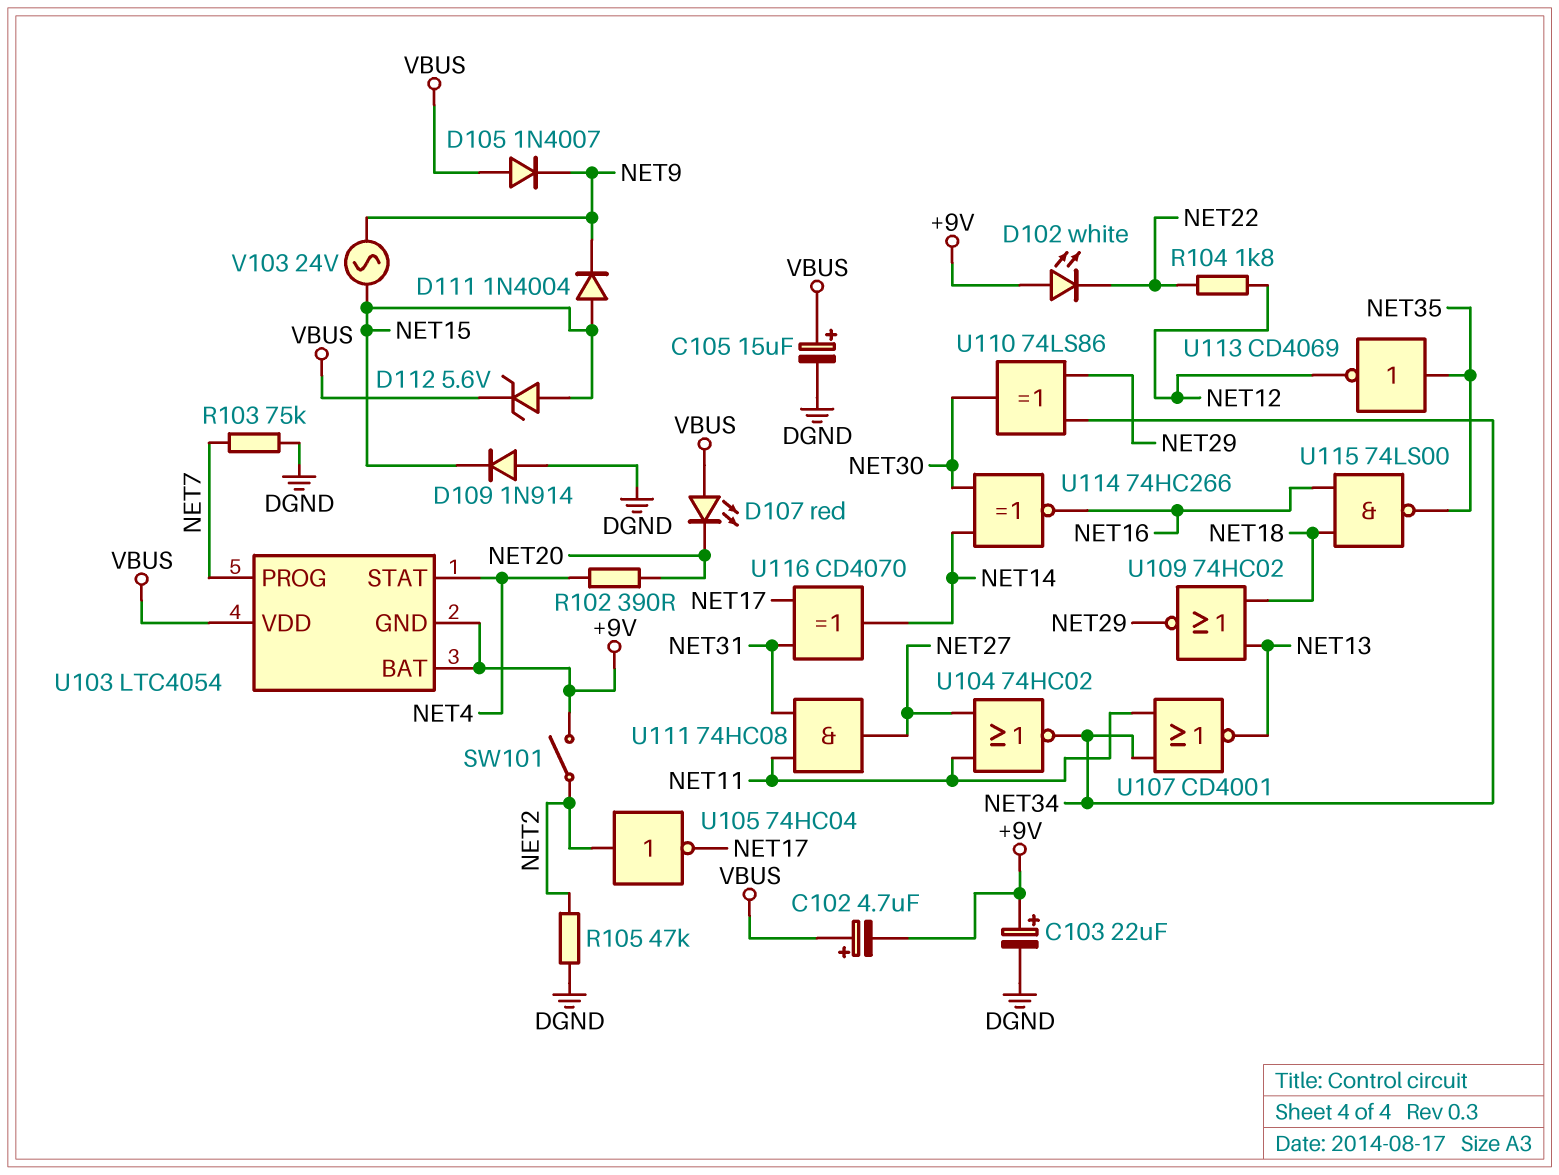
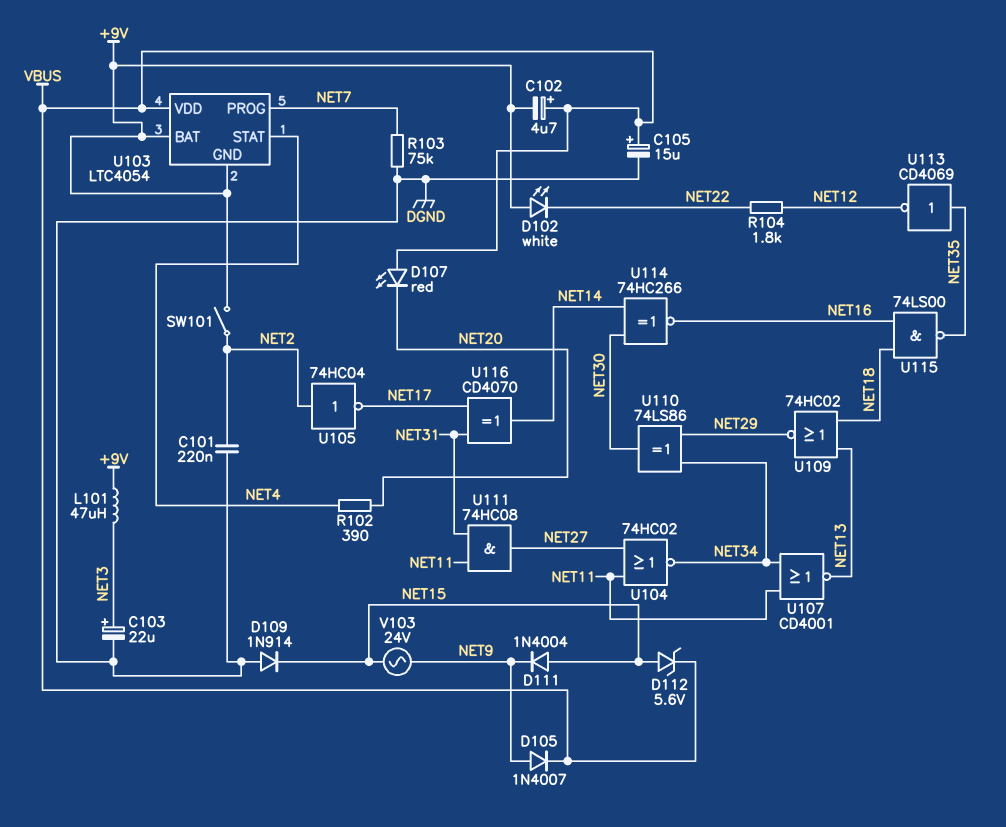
C101: none -> 220nF (DGND, NET2)
C103: 22uF (plus +9V, minus DGND) -> 22uF (plus NET3, minus DGND)
D105: diode 1N4007 (A VBUS, K NET9) -> diode 1N4007 (A NET9, K VBUS)
L101: none -> 47uH (+9V, NET3)
R105: 47k (DGND, NET2) -> none

